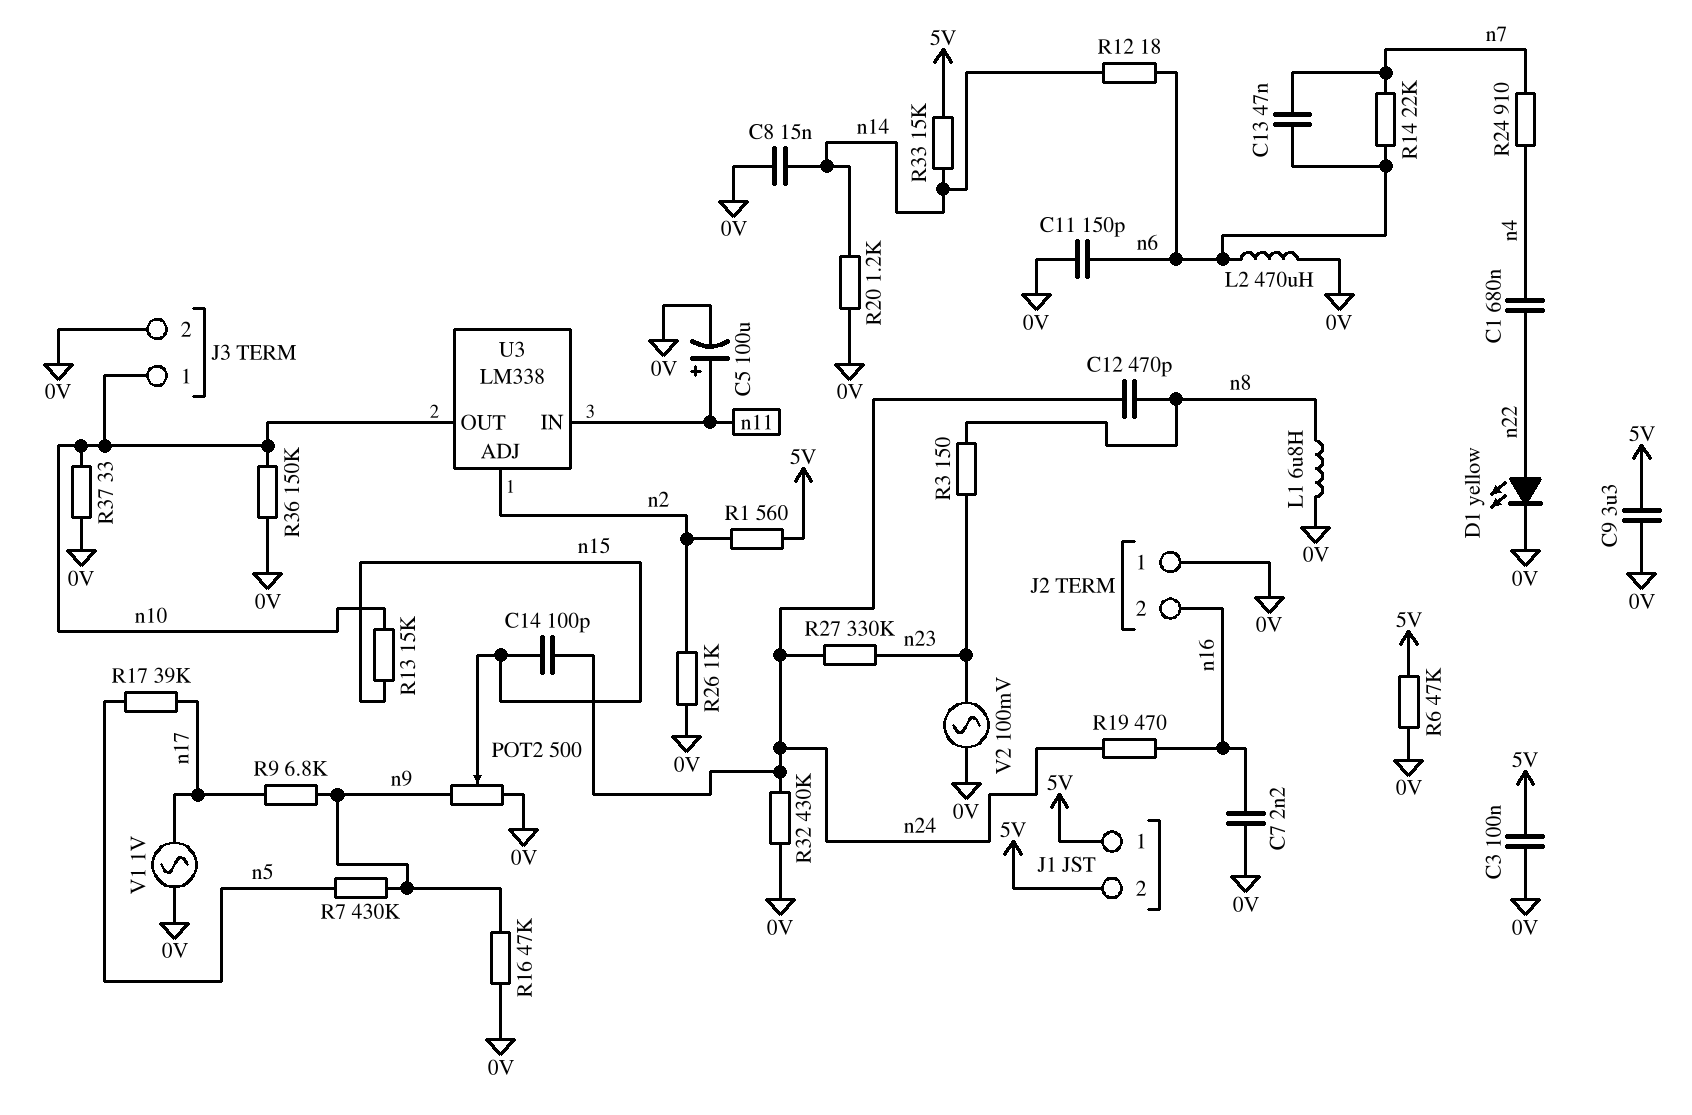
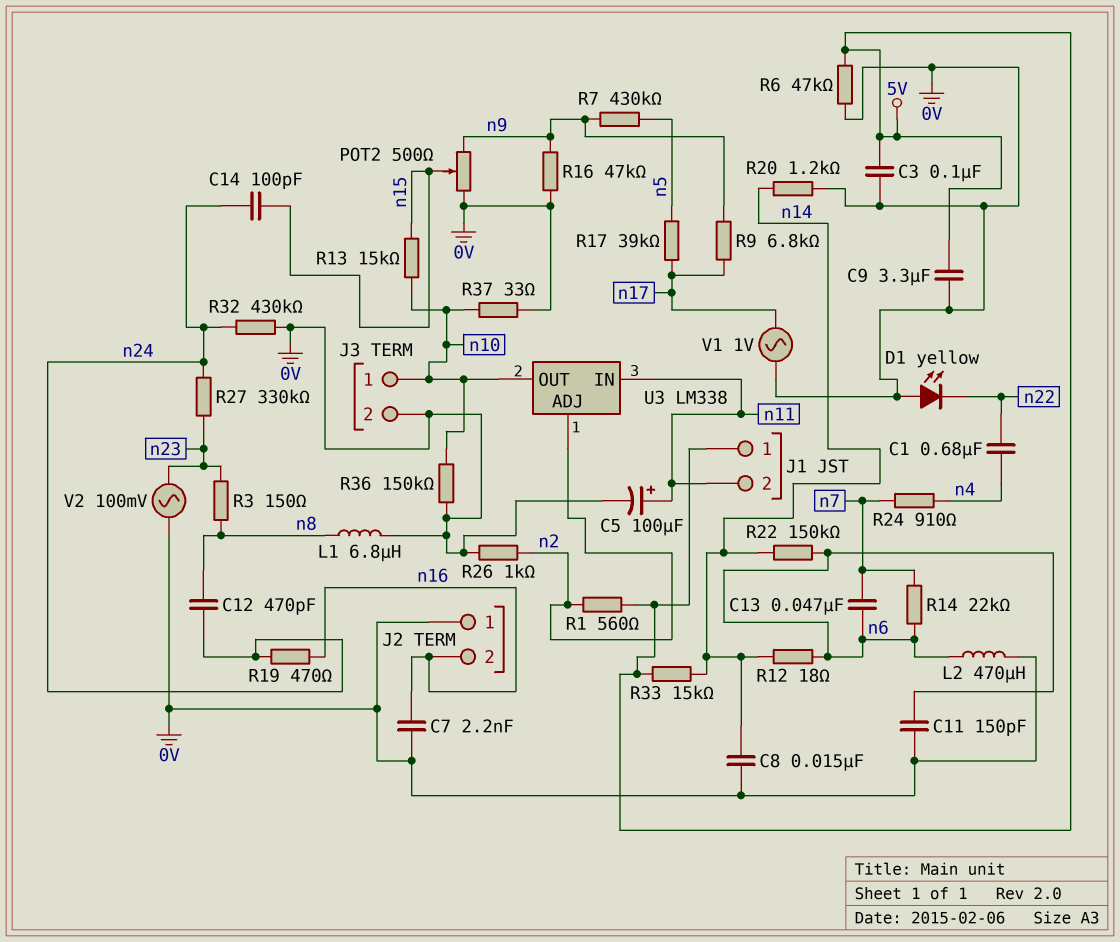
D1: LED yellow (A n22, K 0V) -> LED yellow (A 0V, K n22)
J1 pin 2: 5V -> n11
R22: none -> 150k (n6, n14)

